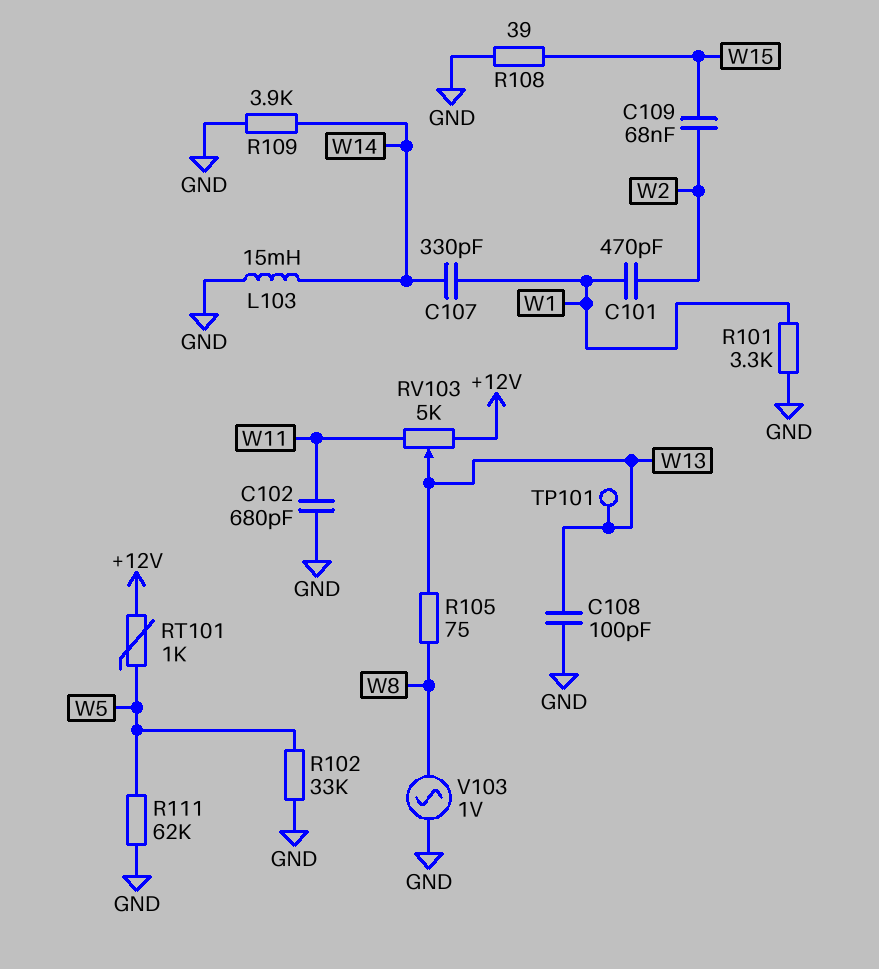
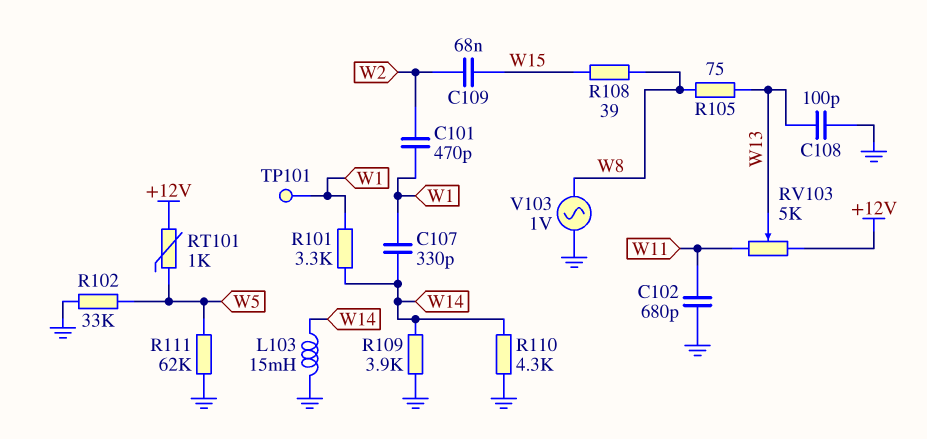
R101: 3.3k (GND, W1) -> 3.3k (W1, W14)
R108: 39 (GND, W15) -> 39 (W8, W15)
R110: none -> 4.3k (GND, W14)
TP101: test point (W13) -> test point (W1)

